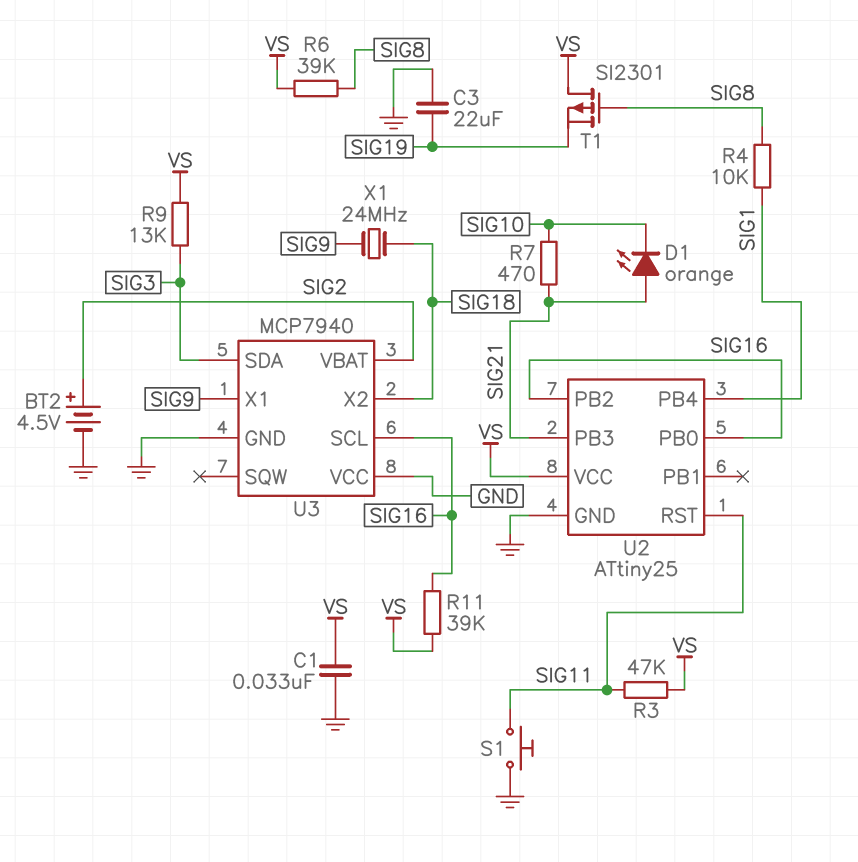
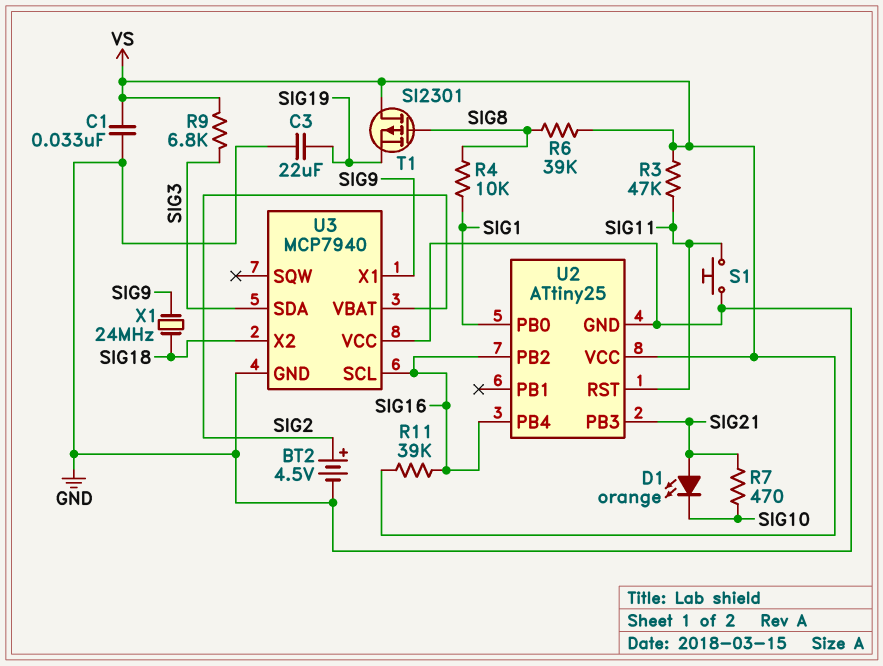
R9: 13k (SIG3, VS) -> 6.8k (SIG3, VS)
U2 pin PB0: SIG16 -> SIG1
U2 pin PB4: SIG1 -> SIG16

